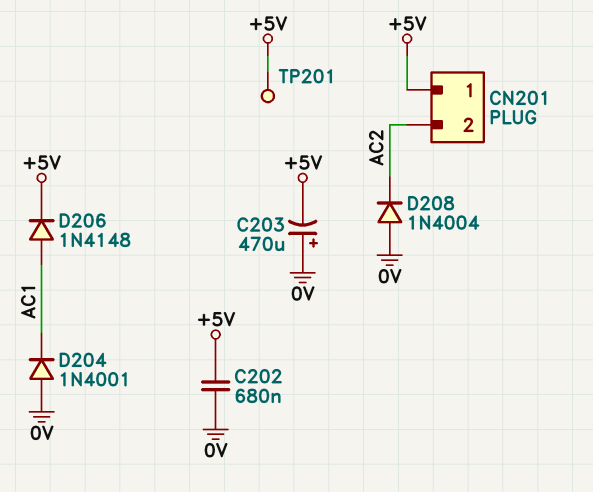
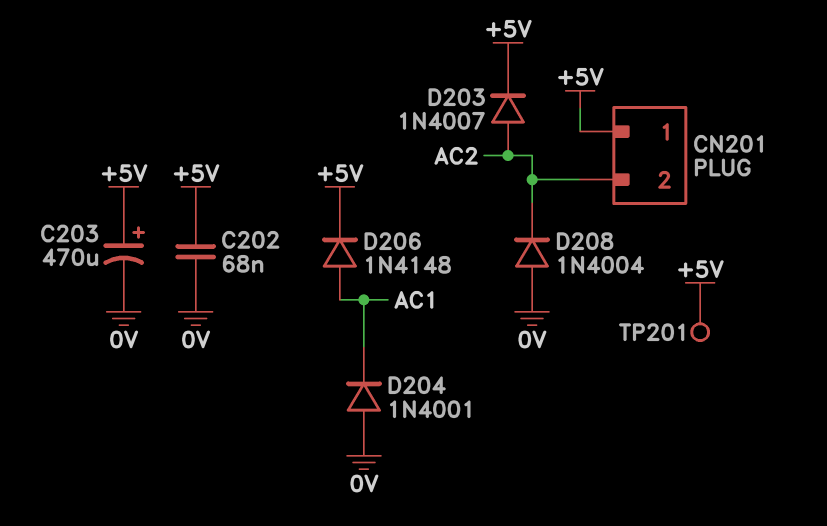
C202: 680nF (+5V, 0V) -> 68nF (+5V, 0V)
C203: 470uF (plus 0V, minus +5V) -> 470uF (plus +5V, minus 0V)
D203: none -> diode 1N4007 (A AC2, K +5V)

